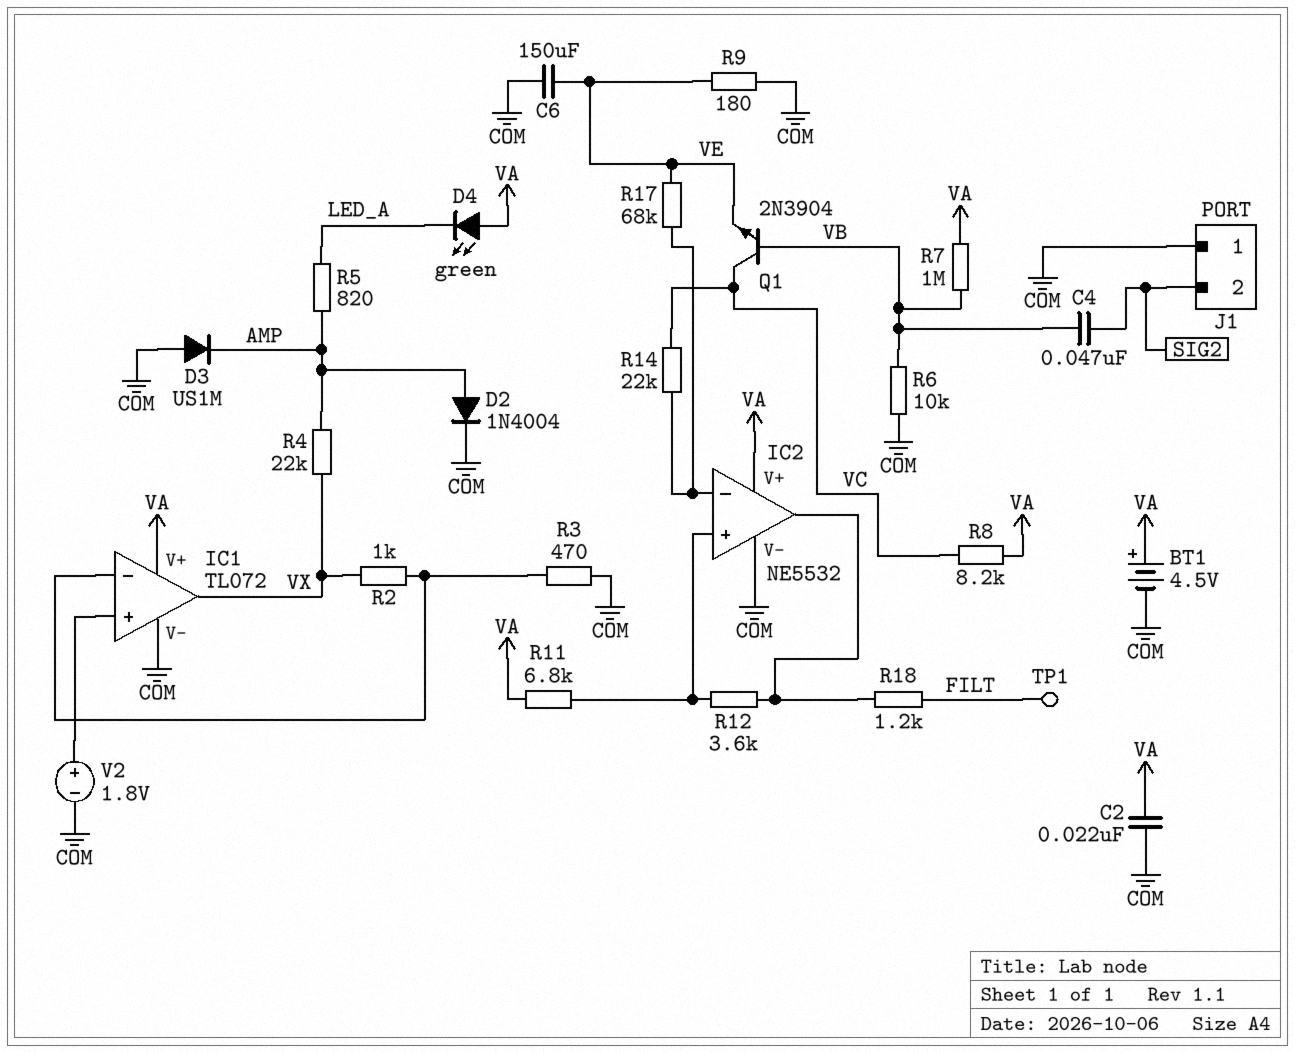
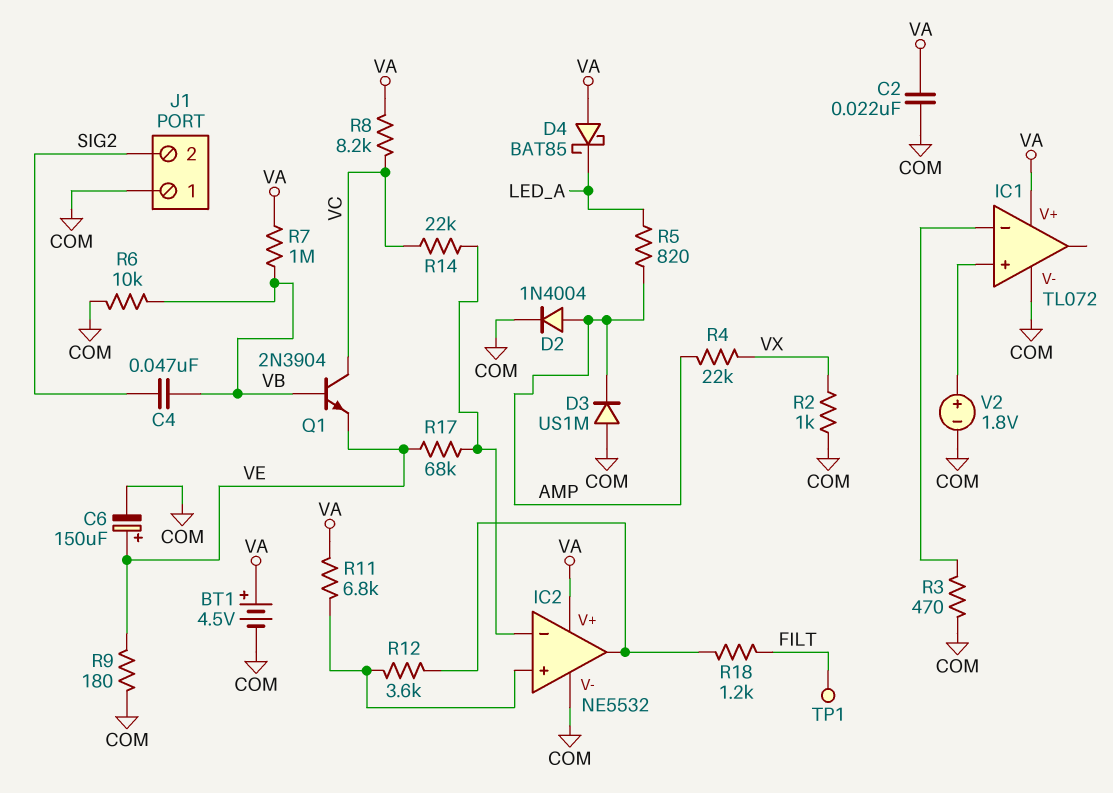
C6: 150uF (COM, VE) -> 150uF (plus VE, minus COM)
D4: LED green (A VA, K LED_A) -> schottky BAT85 (A VA, K LED_A)
IC1 pin out: VX -> none
R2: 1k (IC1/in-, VX) -> 1k (COM, VX)

